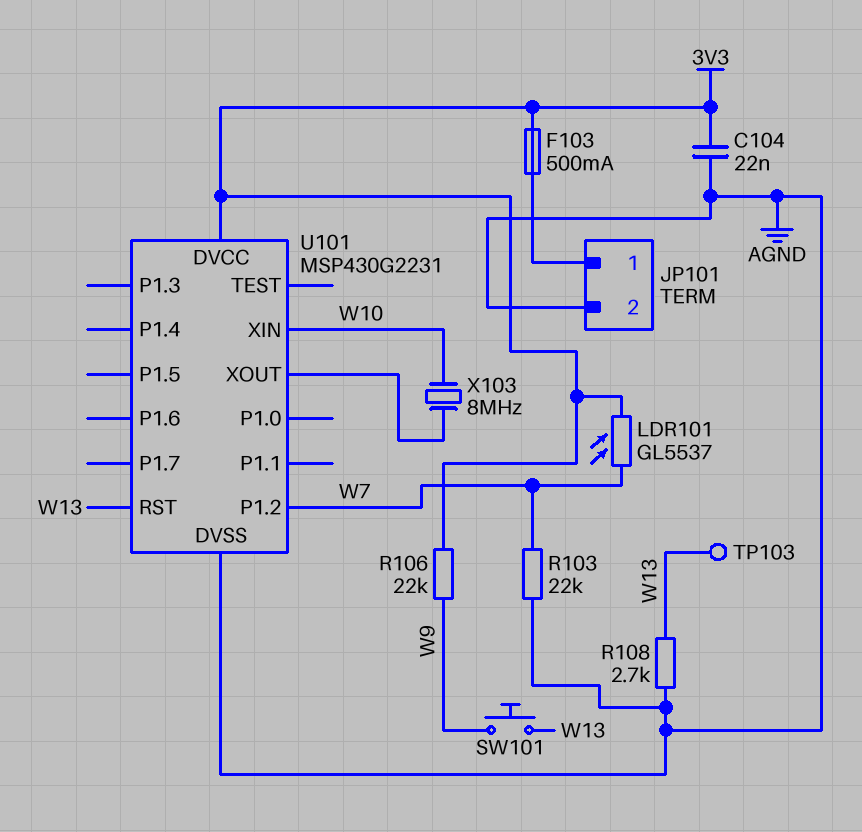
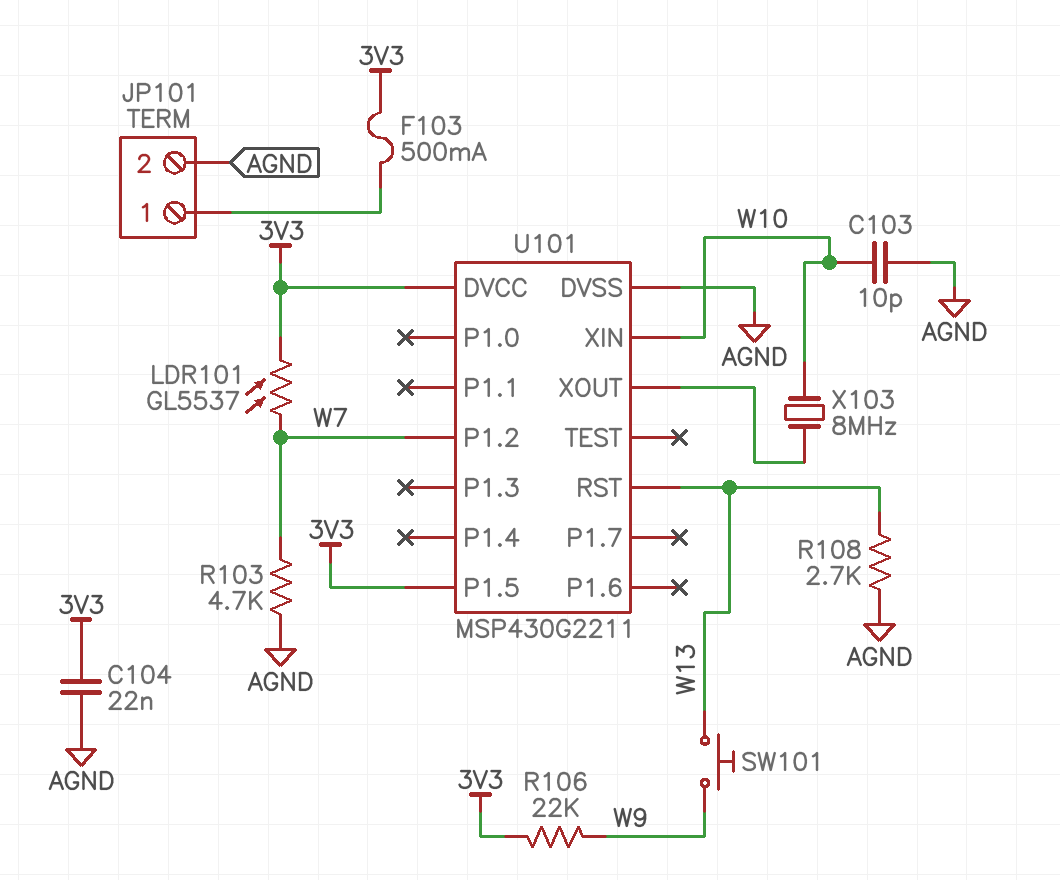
C103: none -> 10pF (AGND, W10)
R103: 22k (AGND, W7) -> 4.7k (AGND, W7)
TP103: test point (W13) -> none
U101: MSP430G2231 -> MSP430G2211
U101 pin P1.5: none -> 3V3

